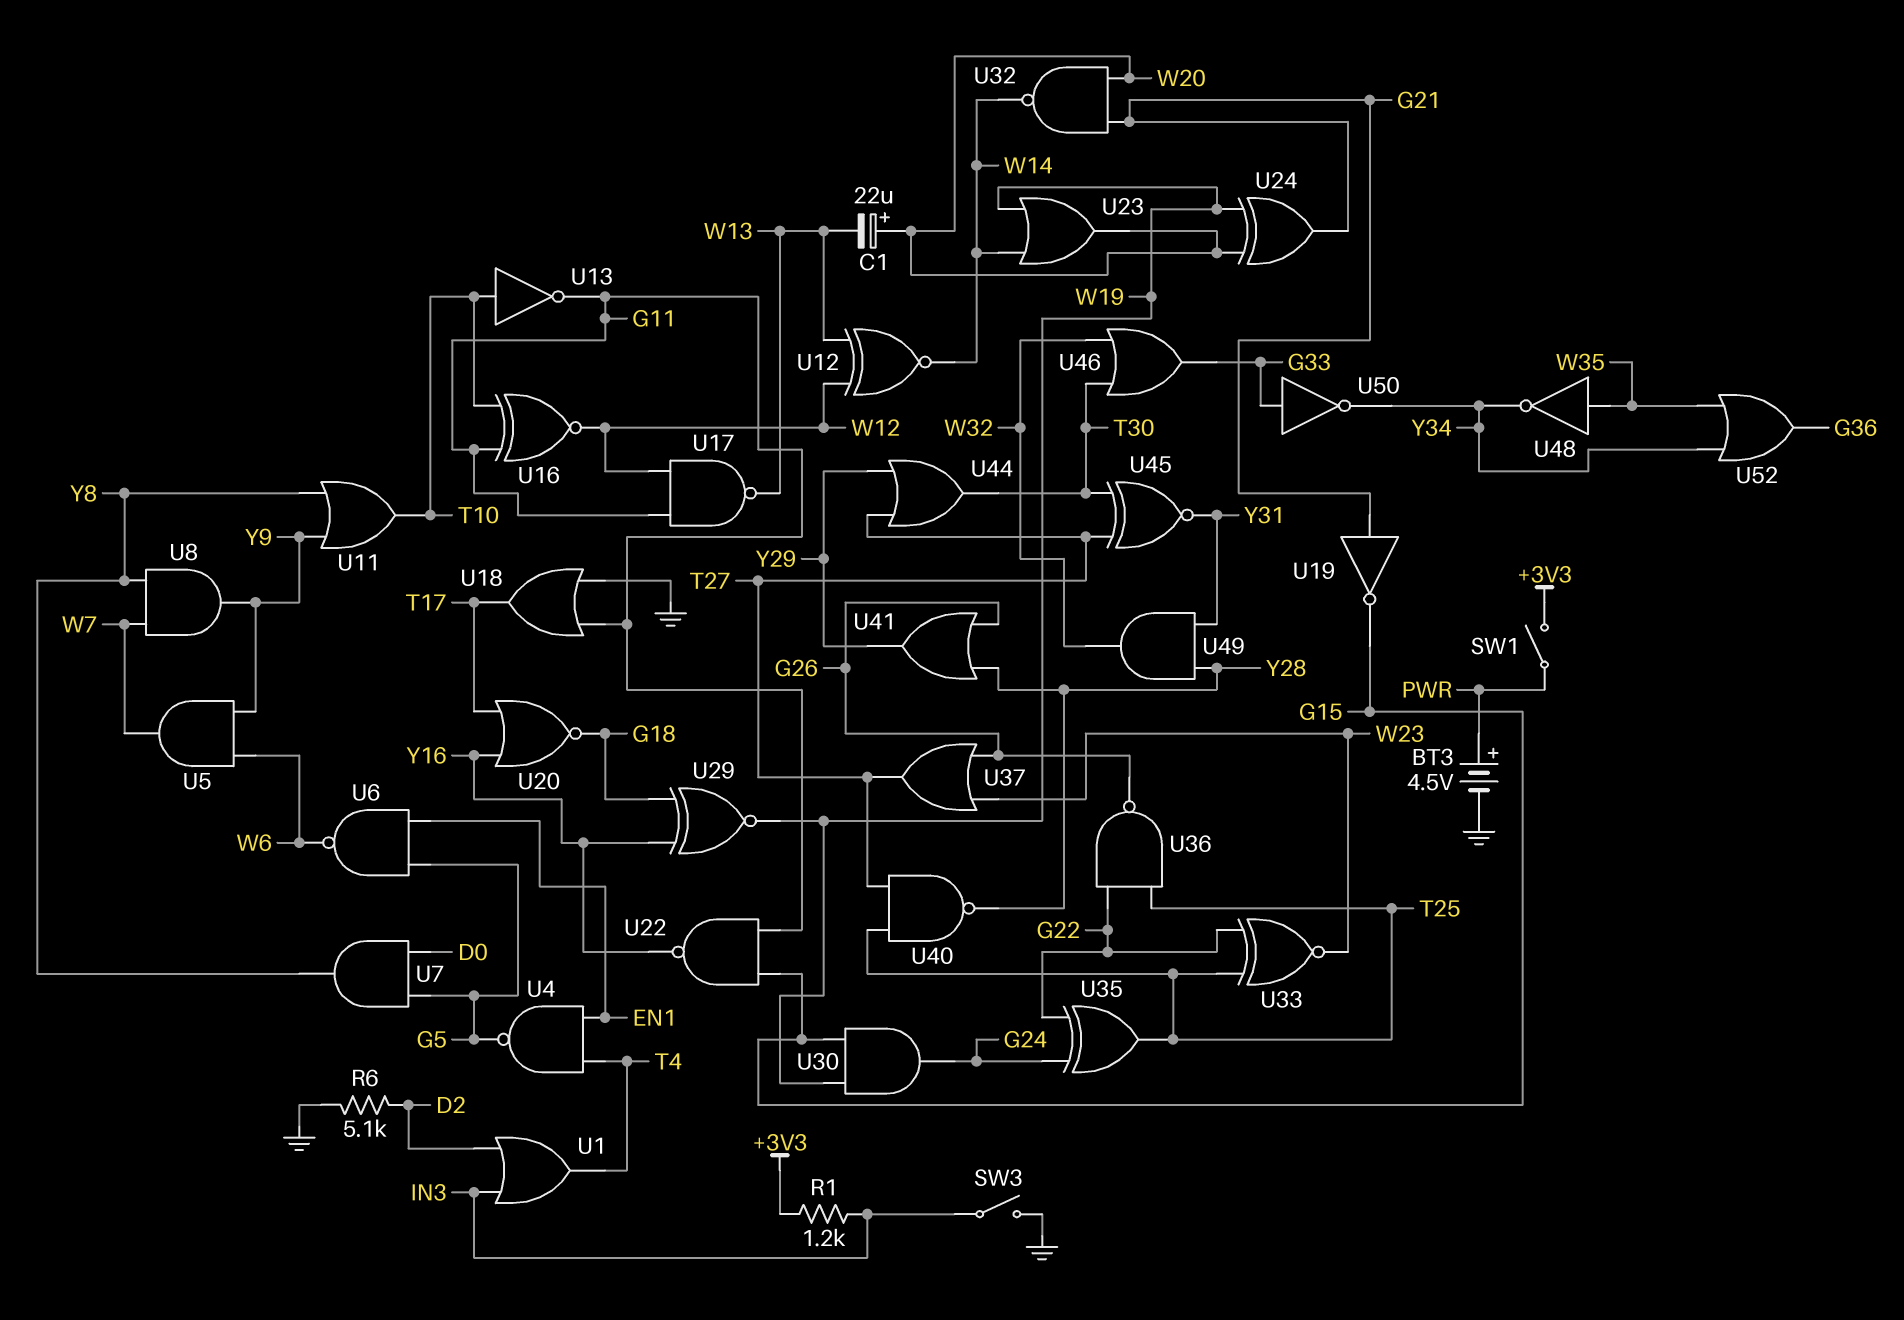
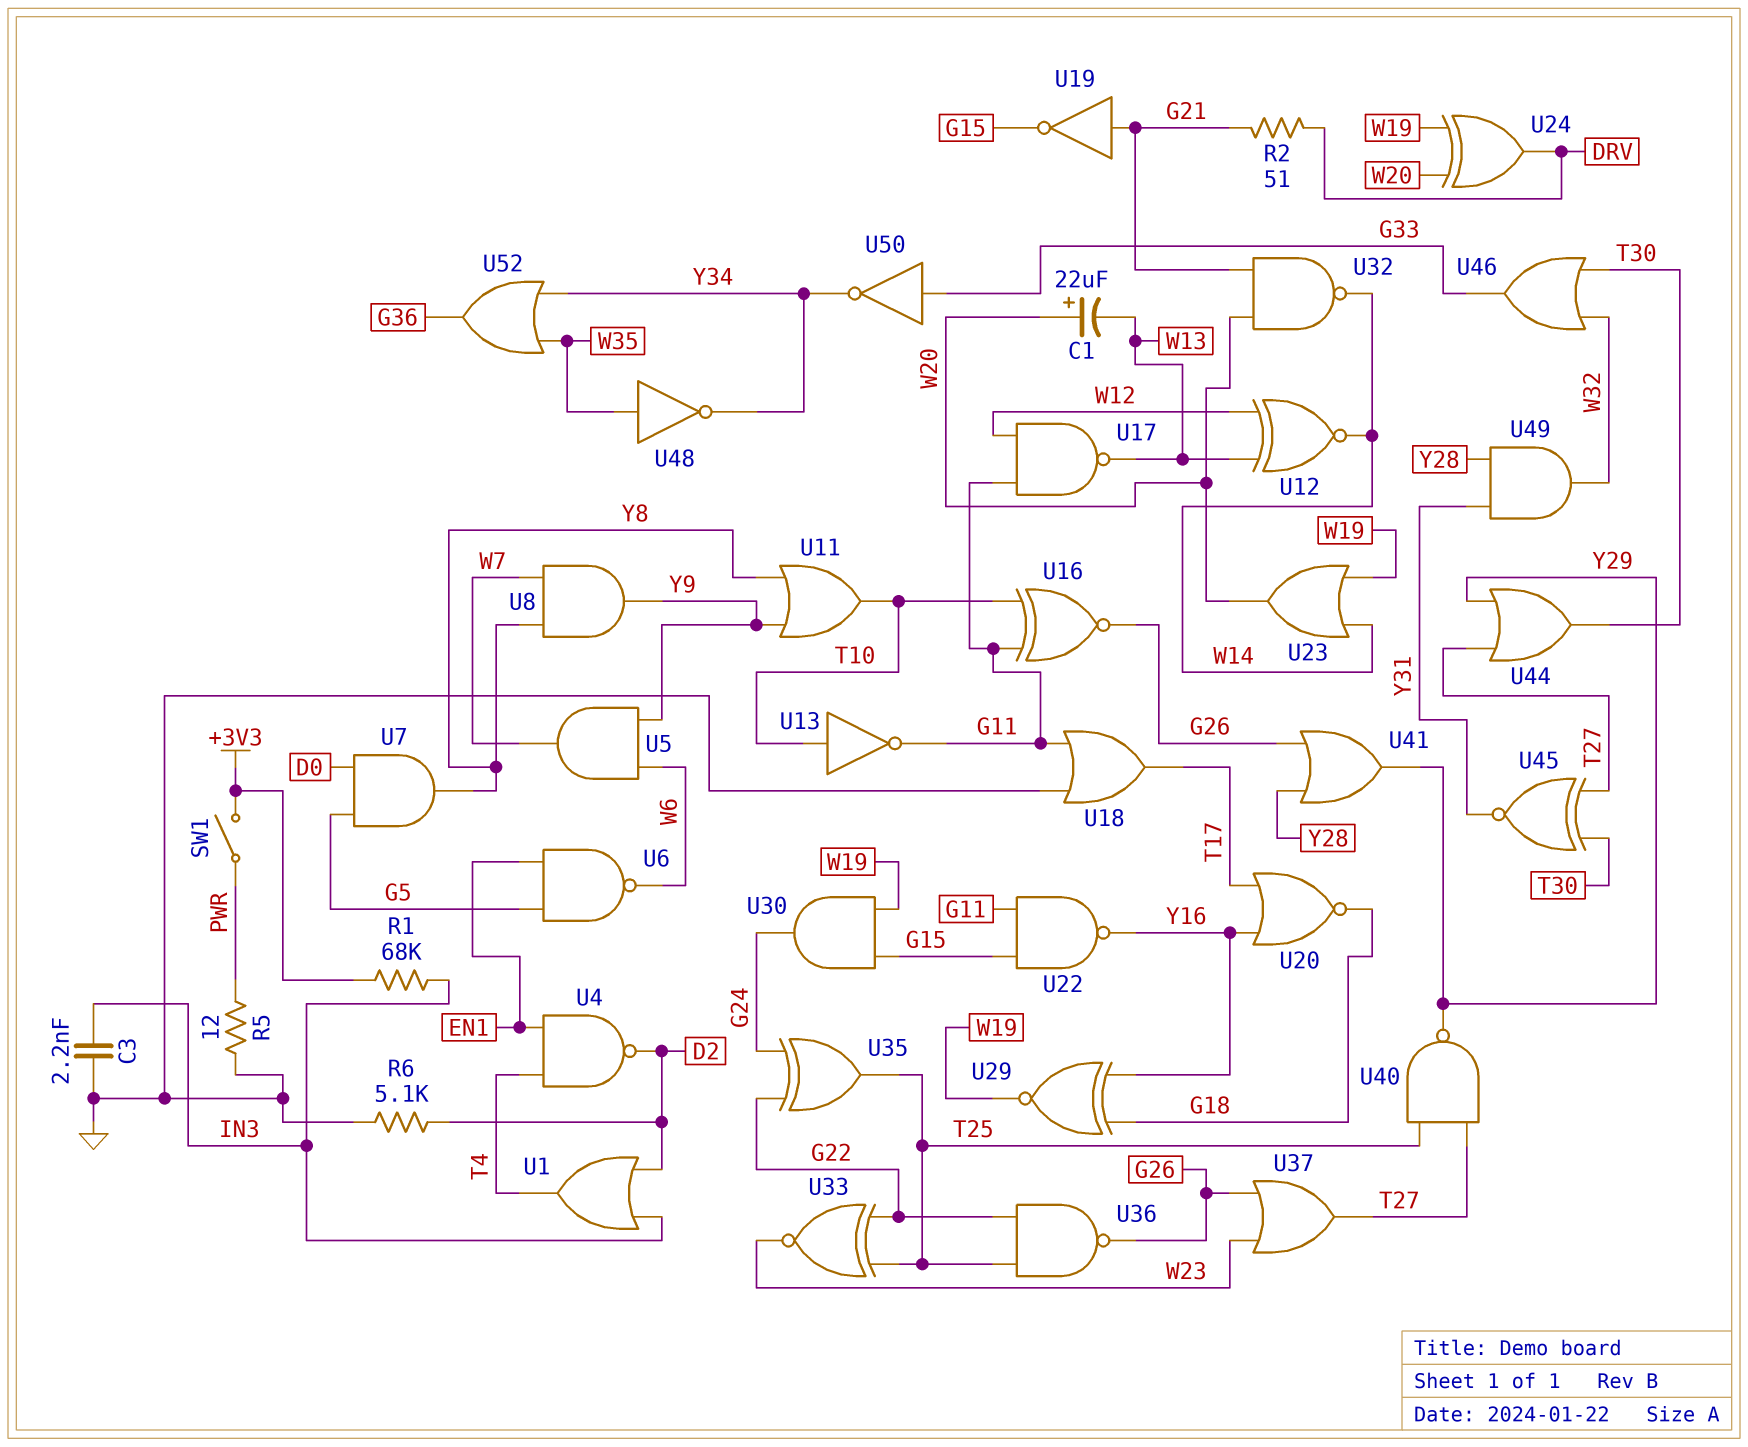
BT3: 4.5V (plus PWR, minus GND) -> none
C3: none -> 2.2nF (GND, IN3)
R1: 1.2k (+3V3, IN3) -> 68k (+3V3, IN3)
R2: none -> 51 (DRV, G21)
R5: none -> 12 (GND, PWR)
SW3: switch (GND, IN3) -> none
U4: NAND (in EN1, in T4, out G5) -> NAND (in EN1, in T4, out D2)
U16: XNOR (in G11, in T10, out W12) -> XNOR (in G11, in T10, out G26)
U24: XOR (in W19, in W20, out G21) -> XOR (in W19, in W20, out DRV)
U40: NAND (in T25, in T27, out Y28) -> NAND (in T25, in T27, out Y29)

